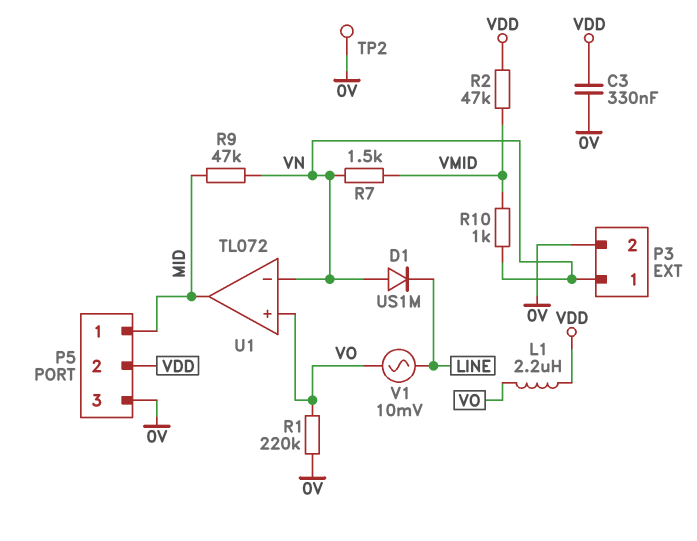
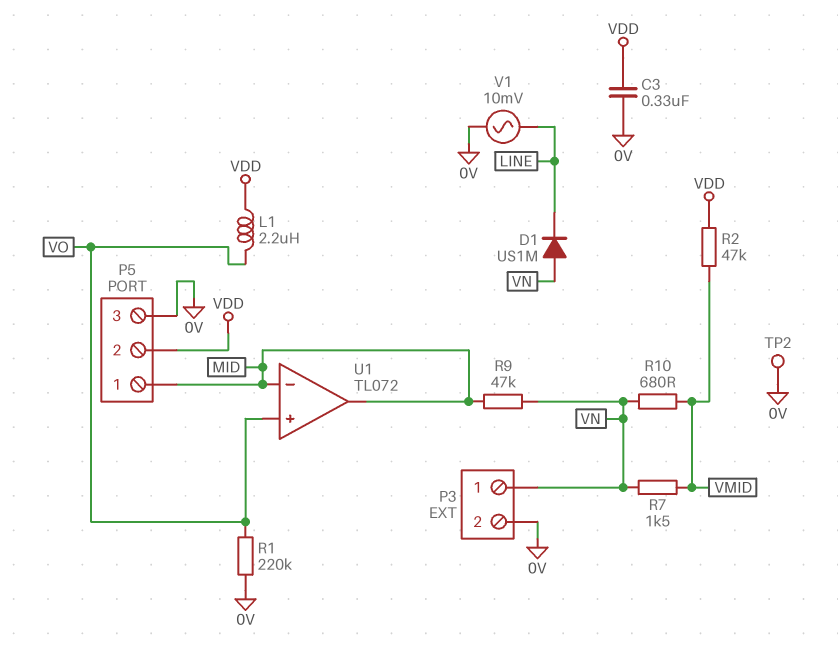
R10: 1k (VMID, VN) -> 680 (VMID, VN)
U1 pin in-: VN -> MID
V1: AC 10mV (LINE, VO) -> AC 10mV (0V, LINE)

